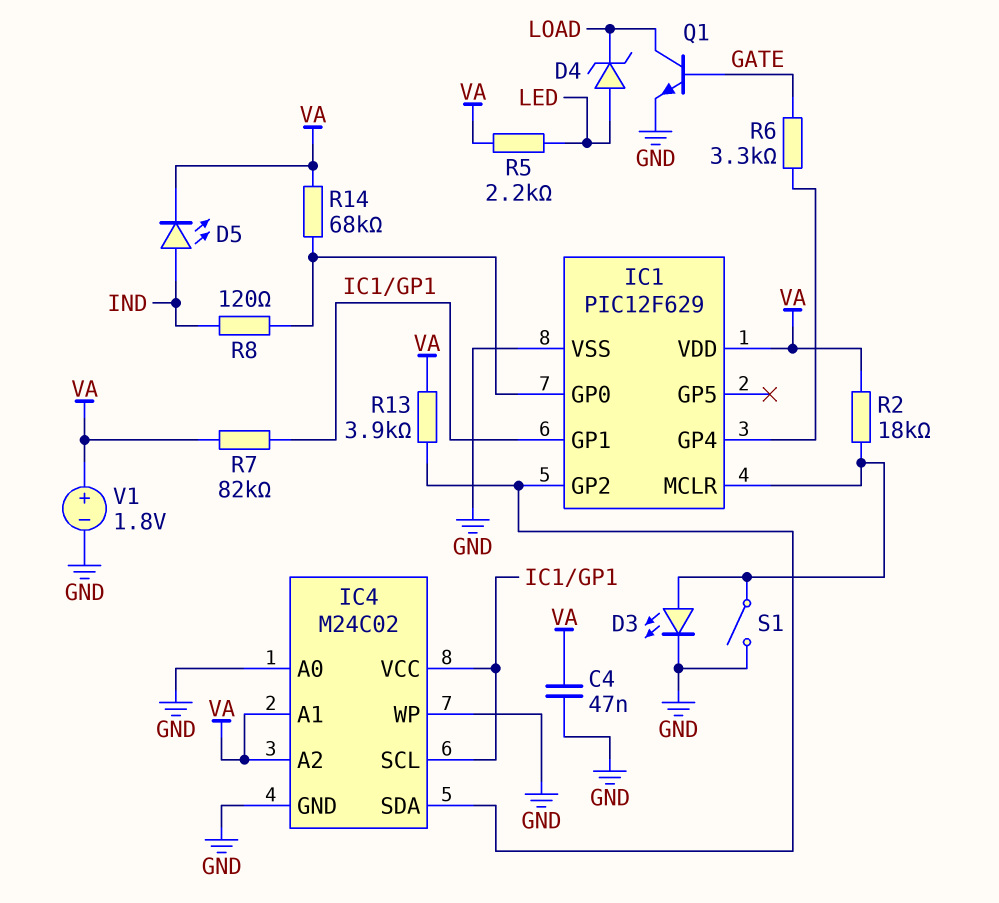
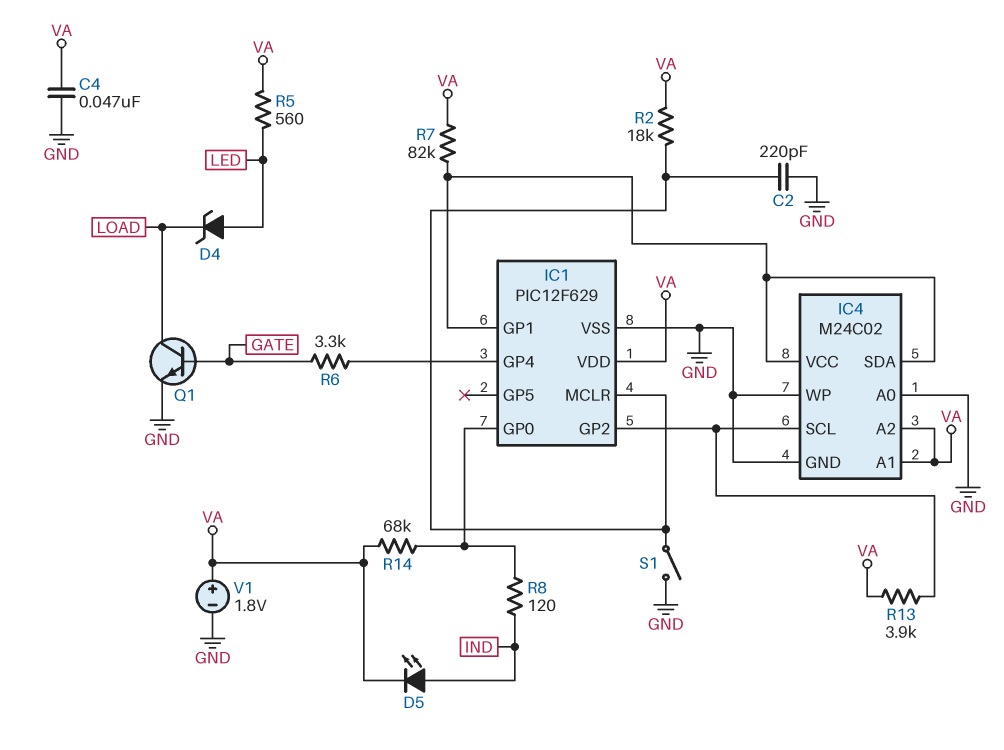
C2: none -> 220pF (GND, IC1/MCLR)
D3: LED (A IC1/MCLR, K GND) -> none
IC4 pin SCL: IC1/GP1 -> IC1/GP2
IC4 pin SDA: IC1/GP2 -> IC1/GP1
R5: 2.2k (LED, VA) -> 560 (LED, VA)

